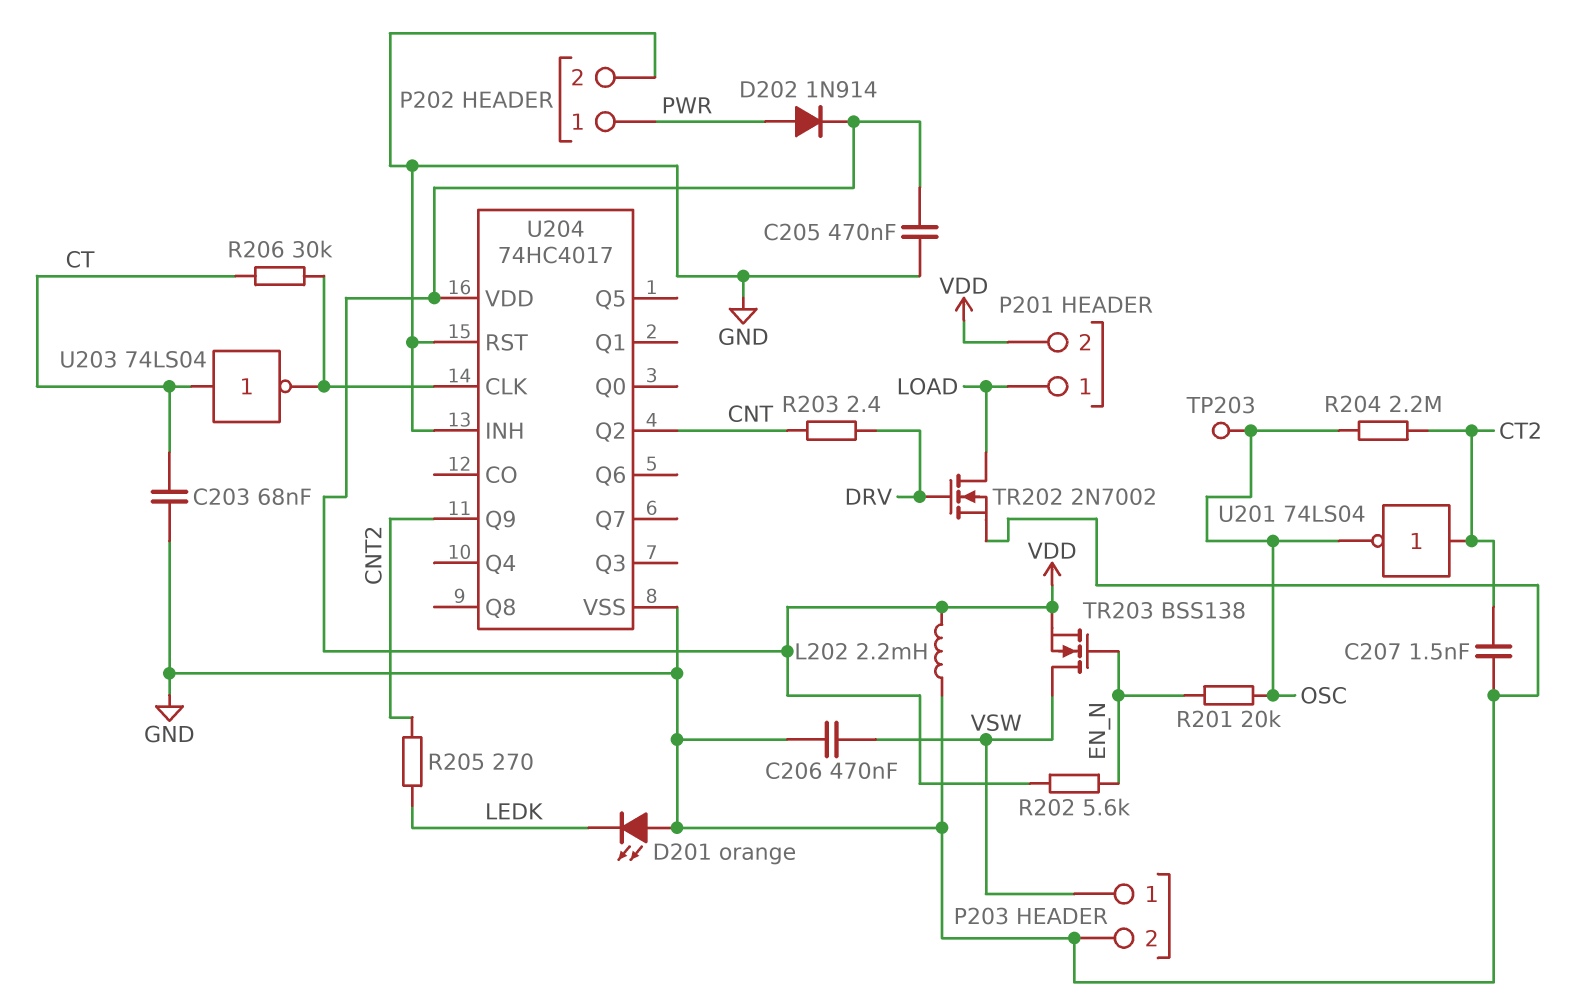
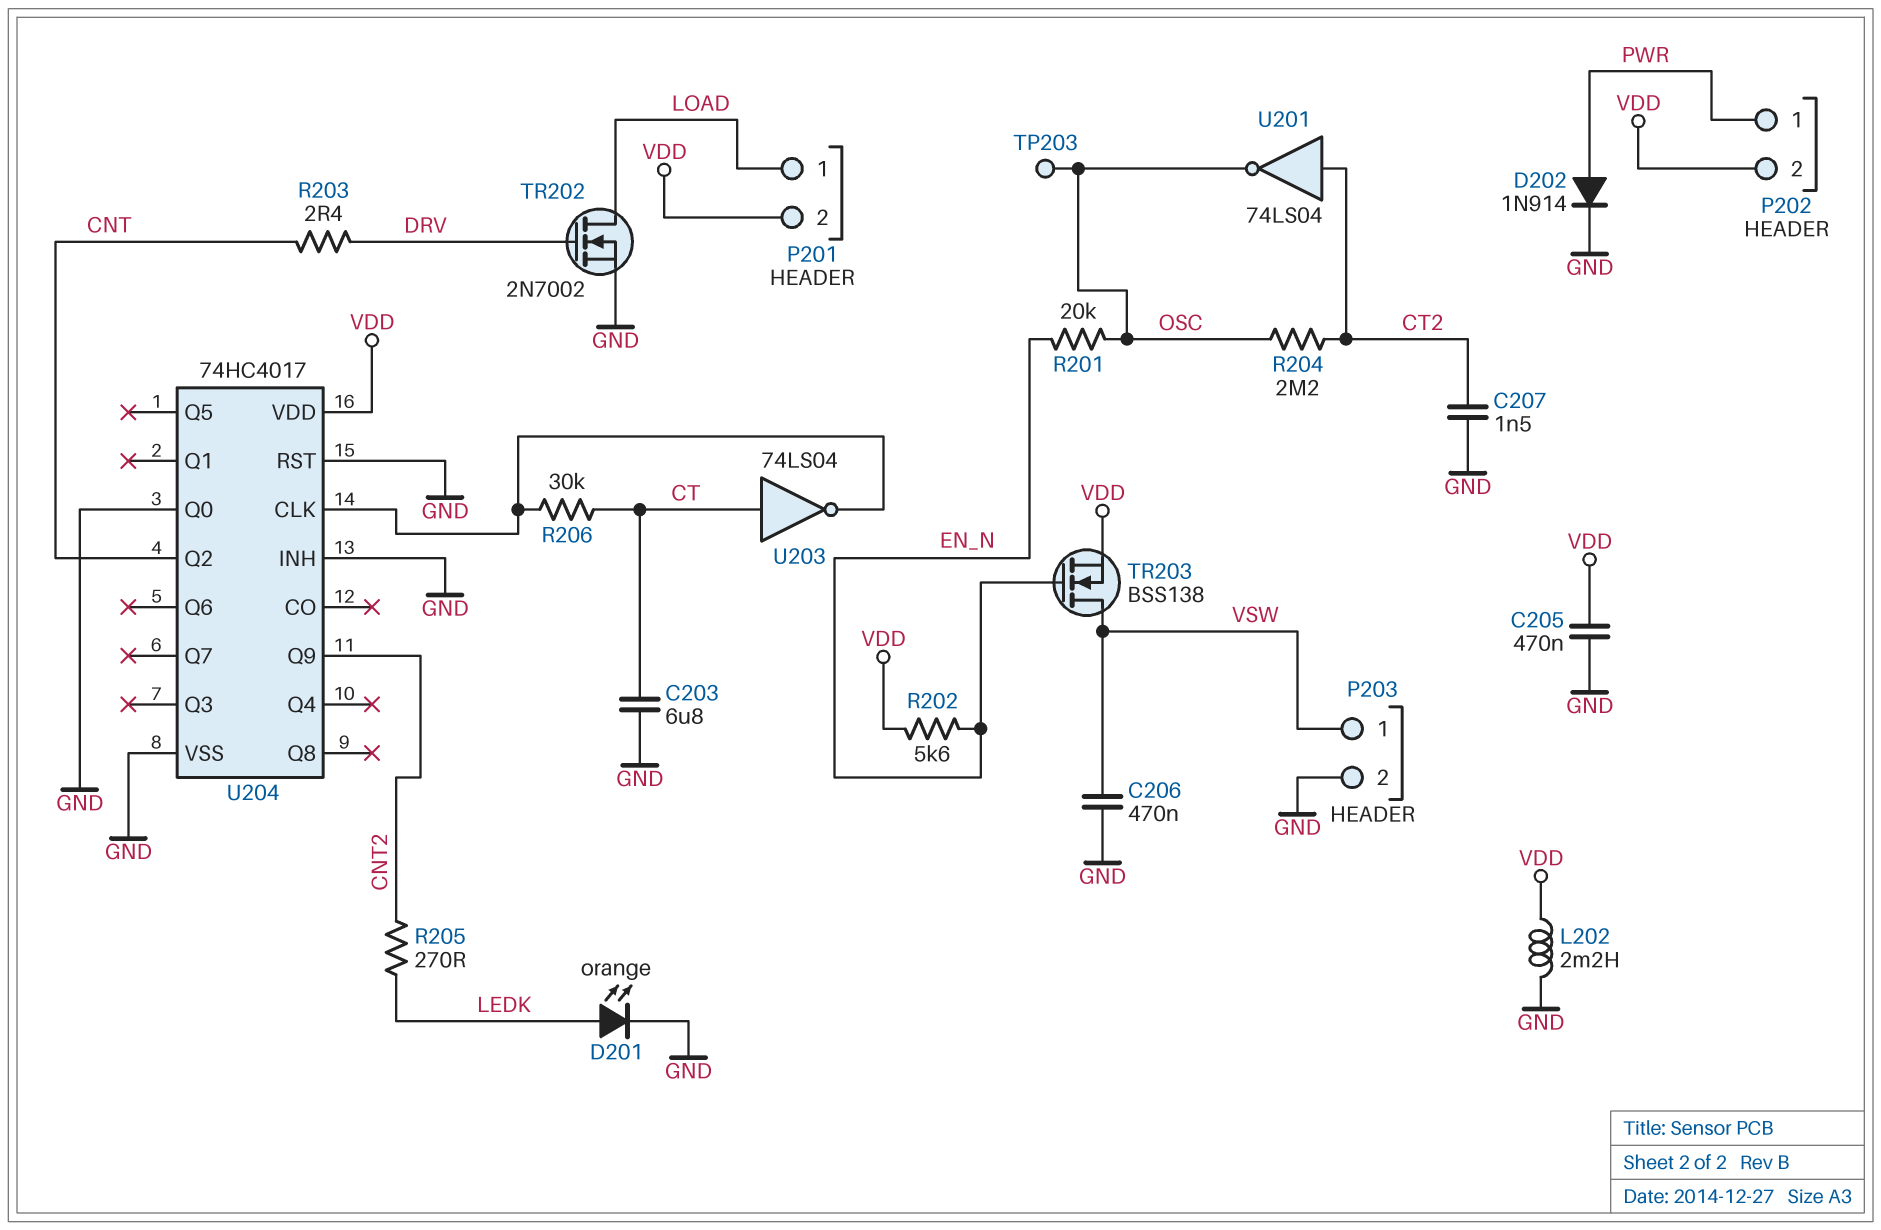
C203: 68nF (CT, GND) -> 6.8uF (CT, GND)
D201: LED orange (A GND, K LEDK) -> LED orange (A LEDK, K GND)
D202: diode 1N914 (A PWR, K VDD) -> diode 1N914 (A PWR, K GND)
P202 pin 2: GND -> VDD
U204 pin Q0: none -> GND

